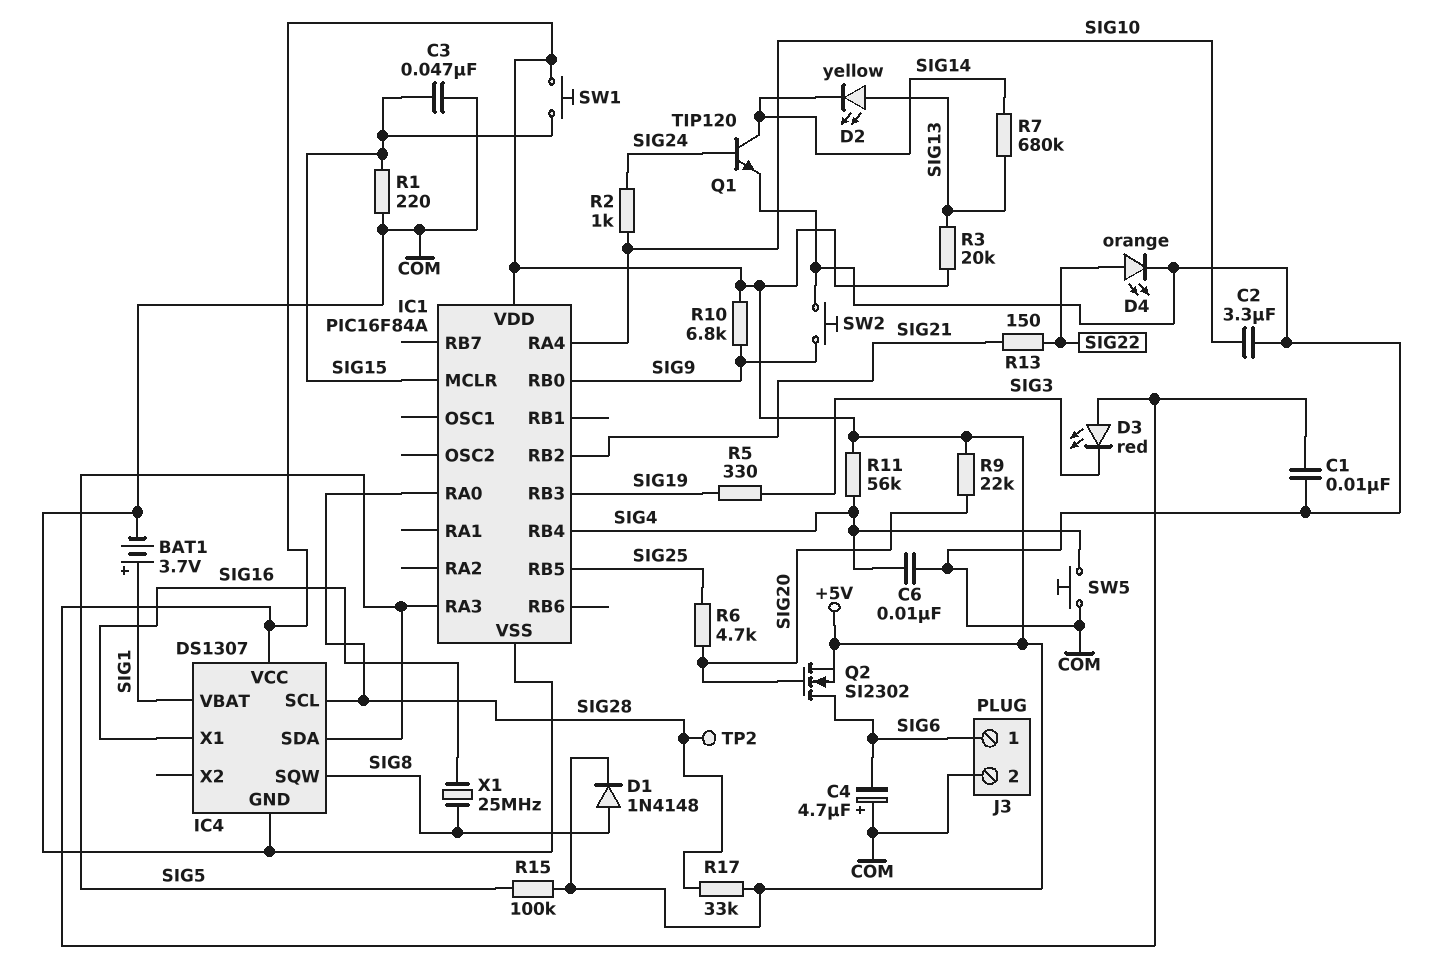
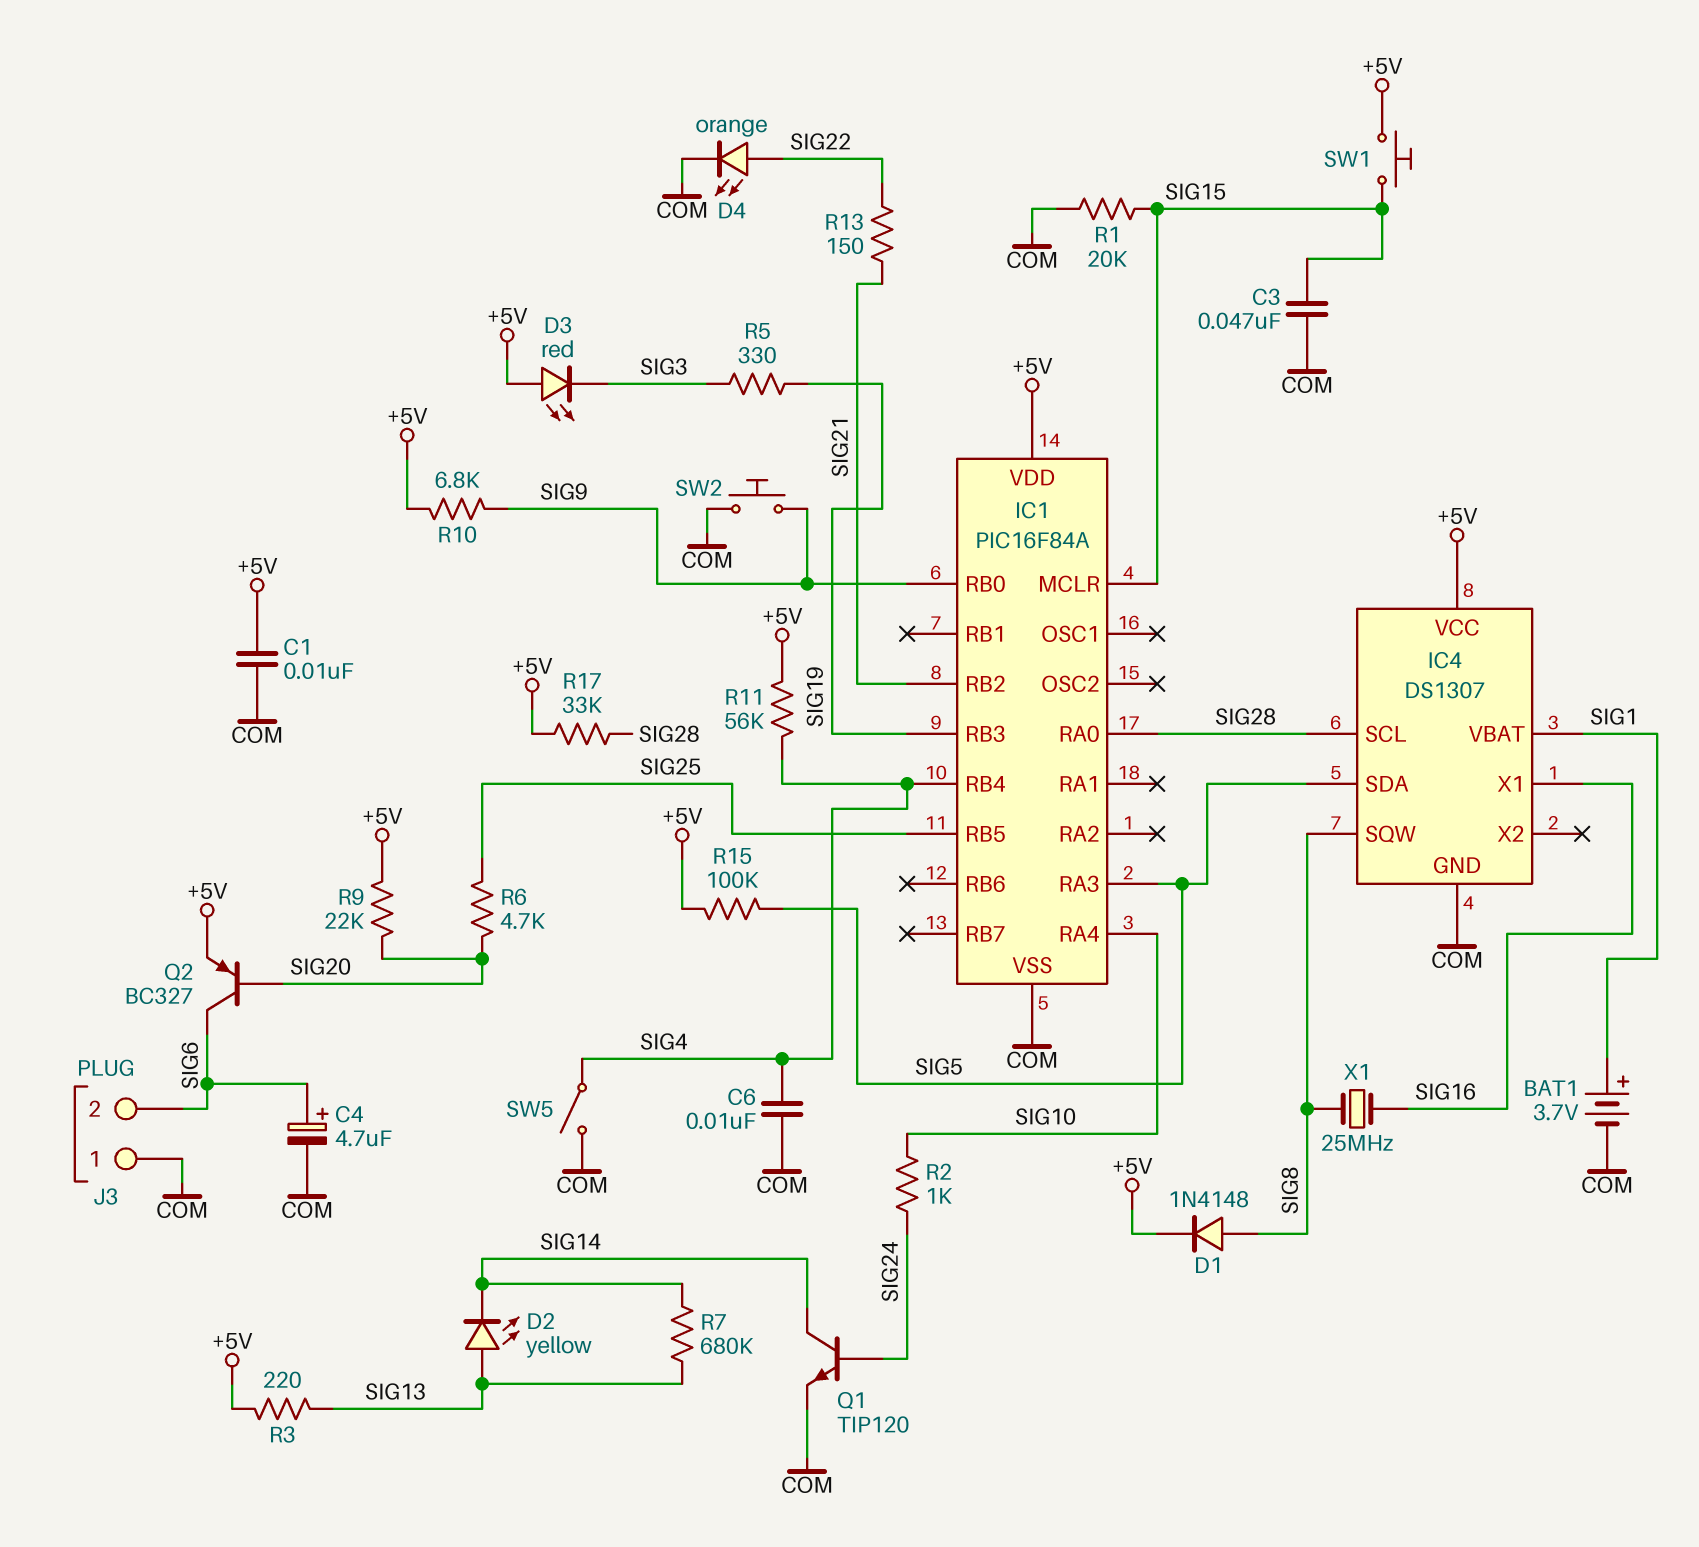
C2: 3.3uF (COM, SIG10) -> none
C4: 4.7uF (plus COM, minus SIG6) -> 4.7uF (plus SIG6, minus COM)
J3 pin 1: SIG6 -> COM
J3 pin 2: COM -> SIG6
Q2: NMOS SI2302 (G SIG20, D SIG6, S +5V) -> PNP BC327 (B SIG20, C SIG6, E +5V)
R1: 220 (COM, SIG15) -> 20k (COM, SIG15)
R3: 20k (+5V, SIG13) -> 220 (+5V, SIG13)
SW5: button (COM, SIG4) -> switch (COM, SIG4)
TP2: test point (SIG28) -> none

